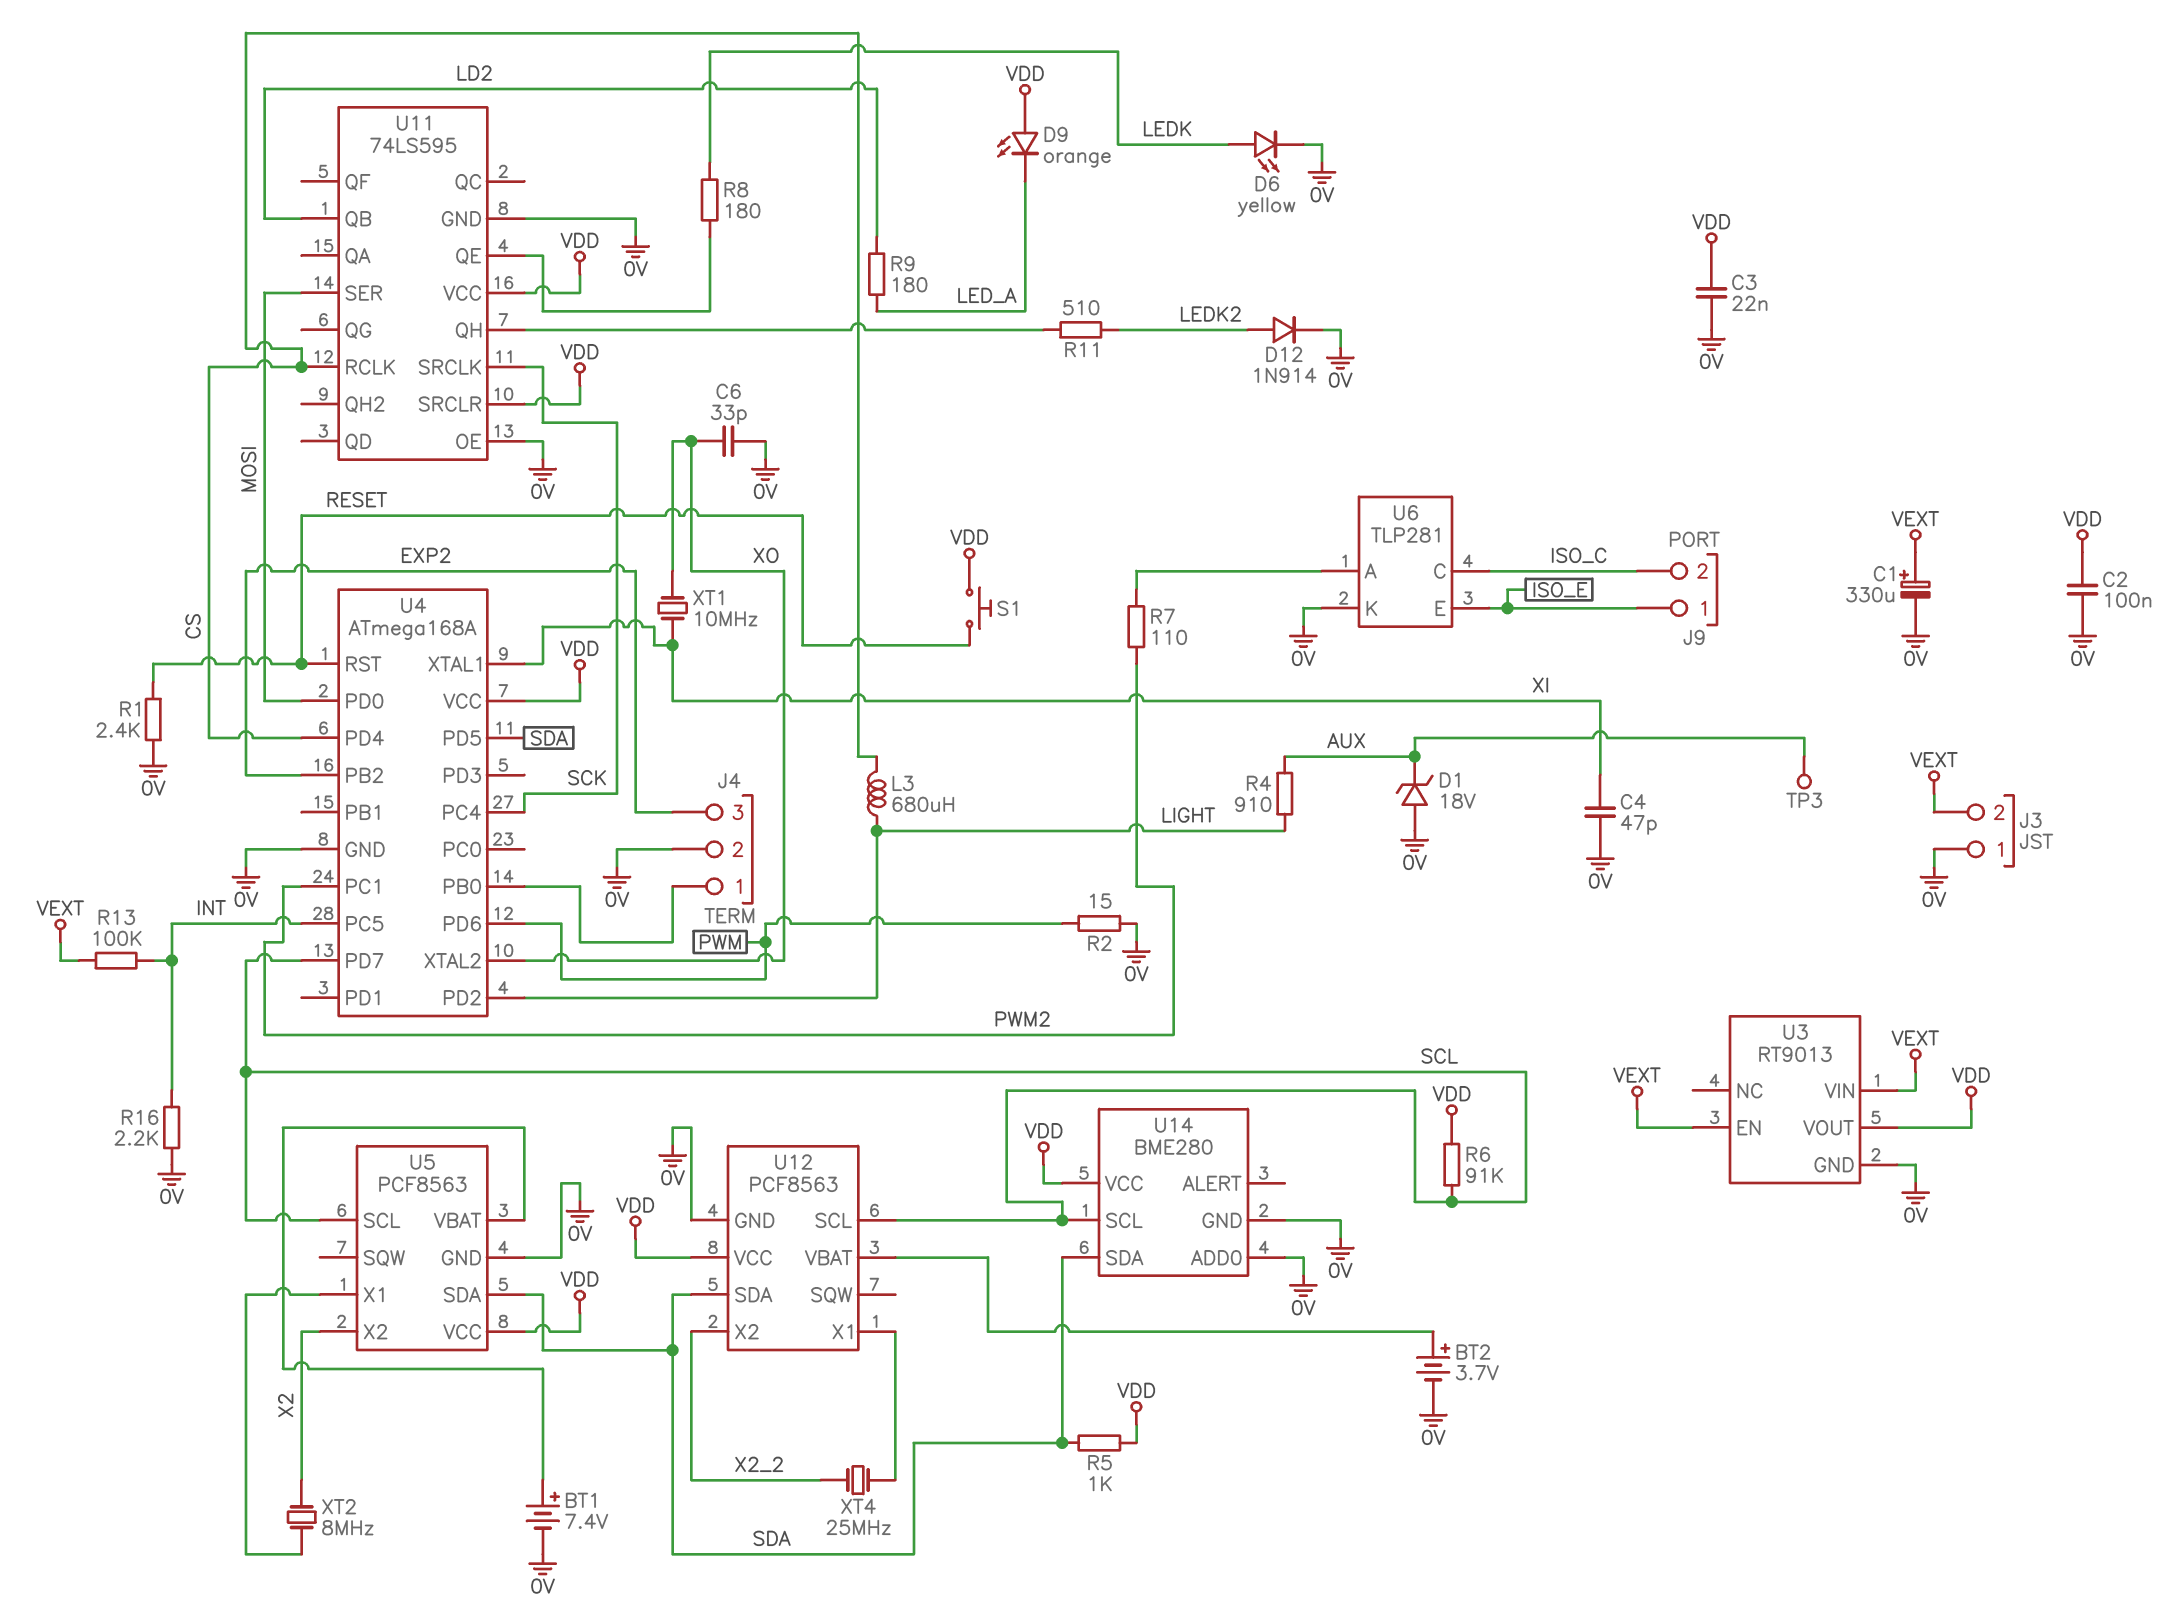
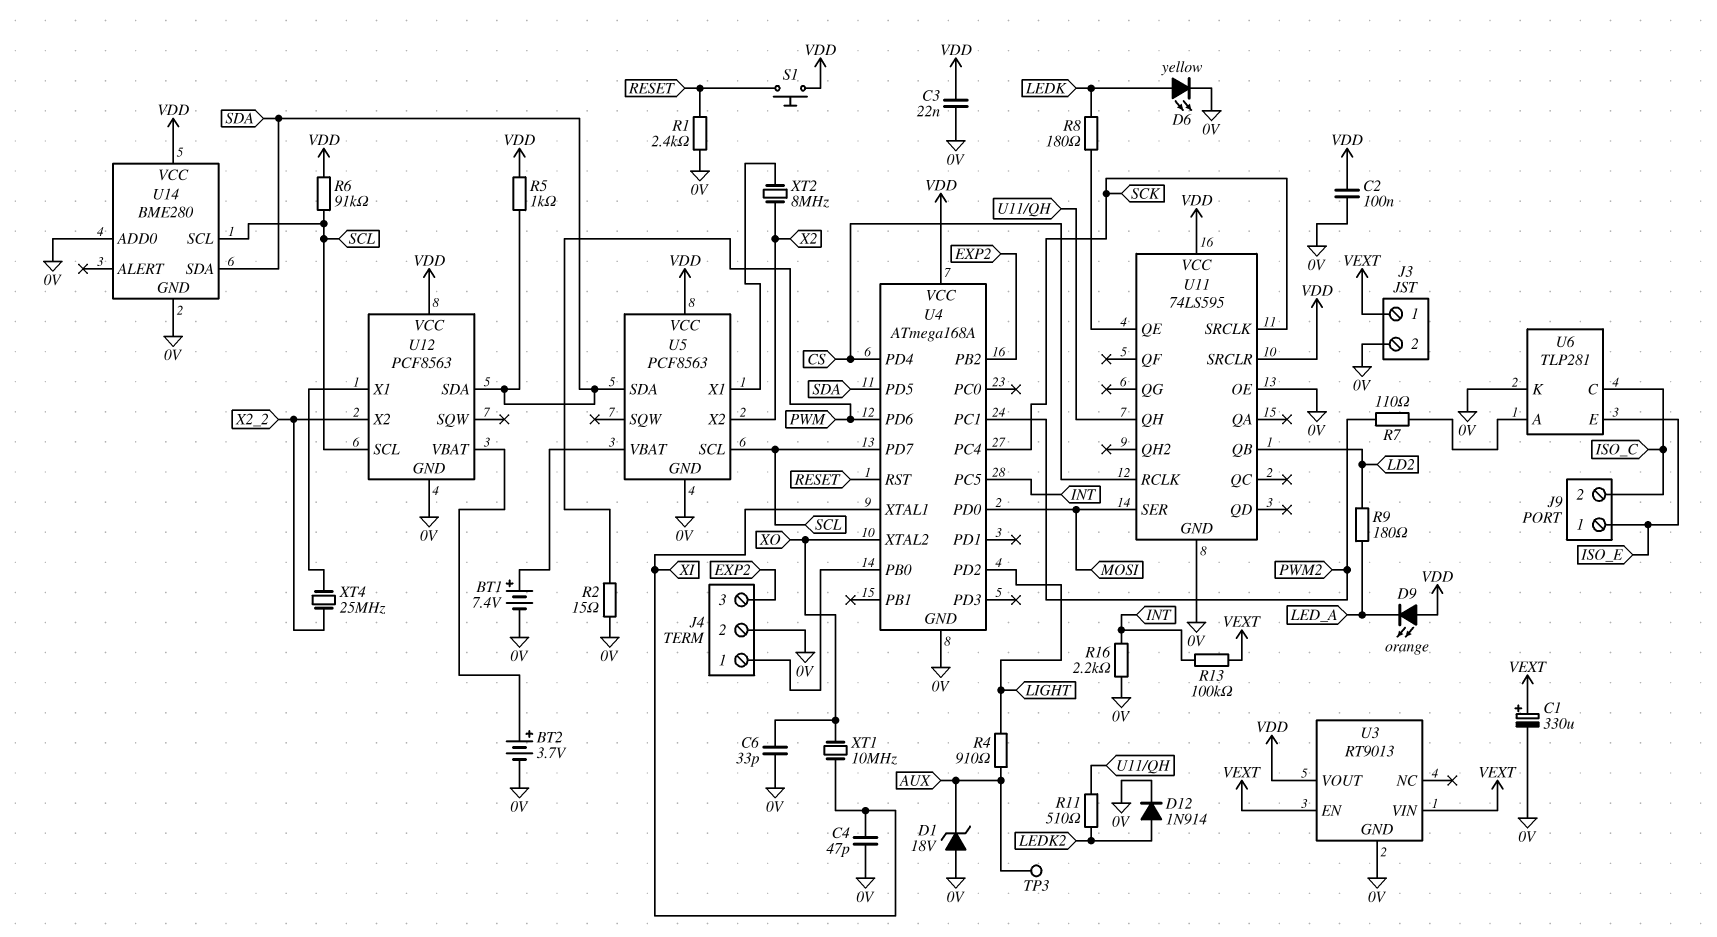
J3 pin 1: 0V -> VEXT
J3 pin 2: VEXT -> 0V
L3: 680uH (CS, LIGHT) -> none

